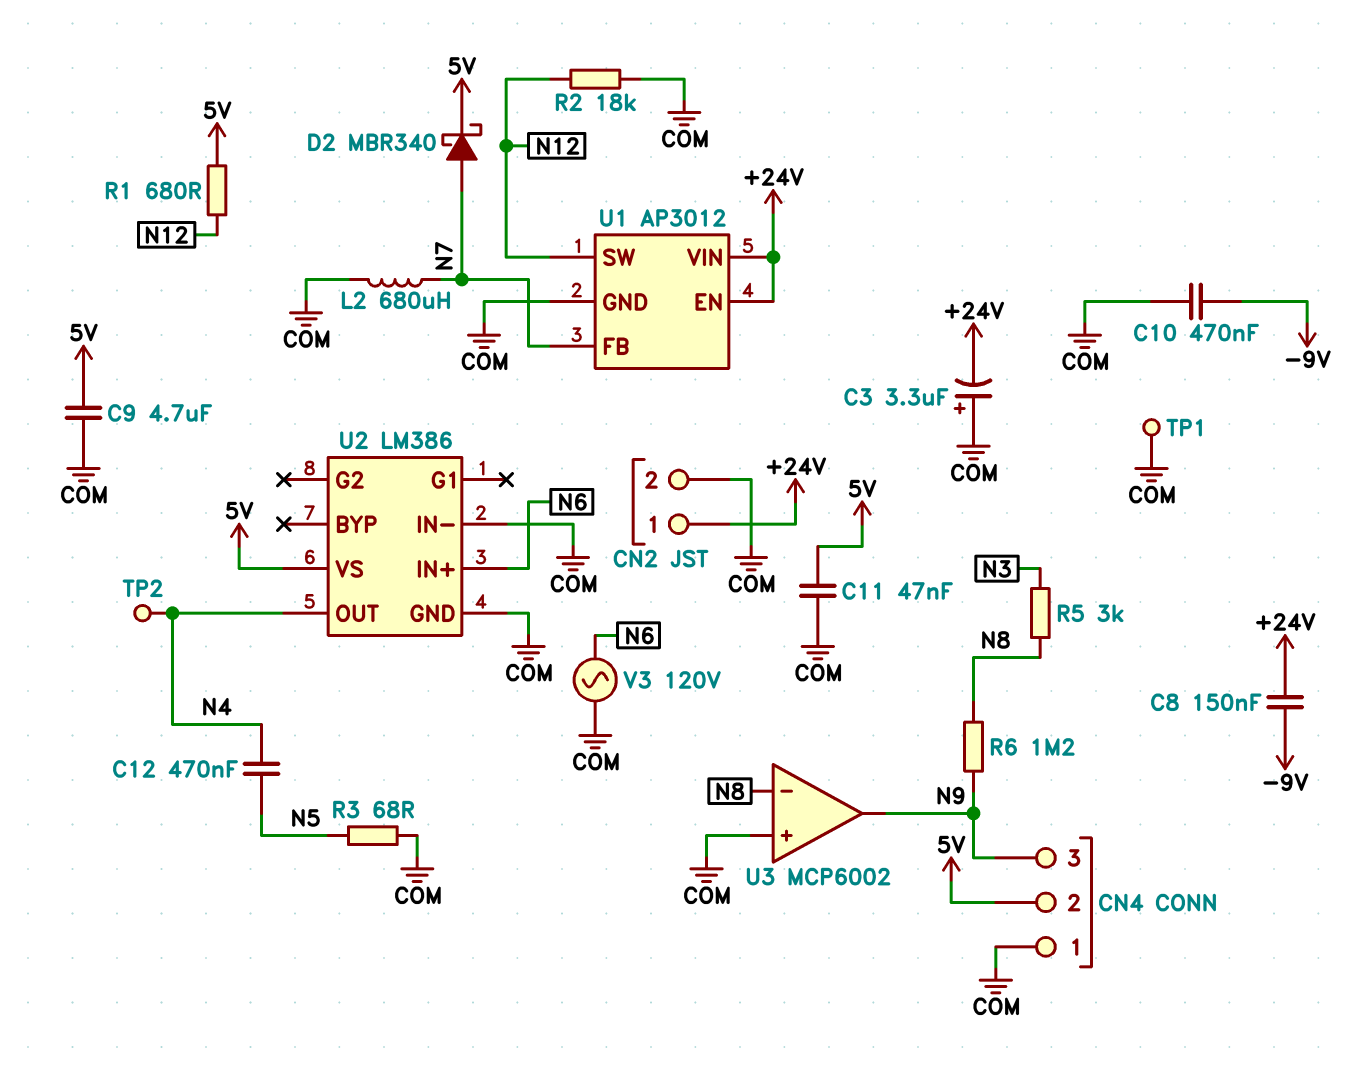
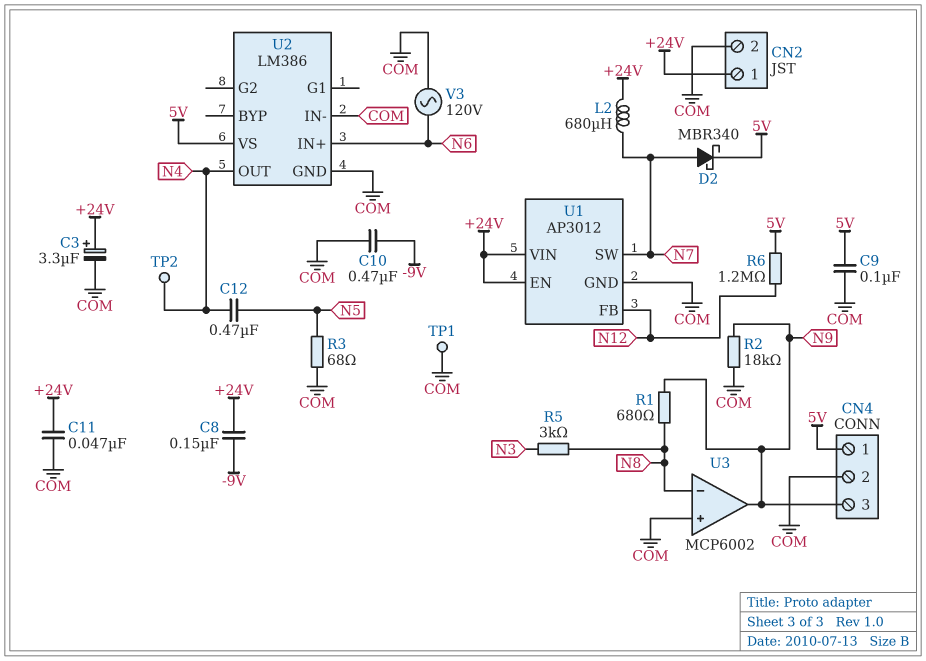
C3: 3.3uF (plus COM, minus +24V) -> 3.3uF (plus +24V, minus COM)
C9: 4.7uF (5V, COM) -> 100nF (5V, COM)
C11: 47nF (5V, COM) -> 47nF (+24V, COM)
CN4 pin 1: COM -> 5V
CN4 pin 2: 5V -> COM
L2: 680uH (COM, N7) -> 680uH (+24V, N7)
R1: 680 (5V, N12) -> 680 (N8, N9)
R2: 18k (COM, N12) -> 18k (COM, N9)
R6: 1.2M (N8, N9) -> 1.2M (5V, N12)
U1 pin FB: N7 -> N12
U1 pin SW: N12 -> N7

